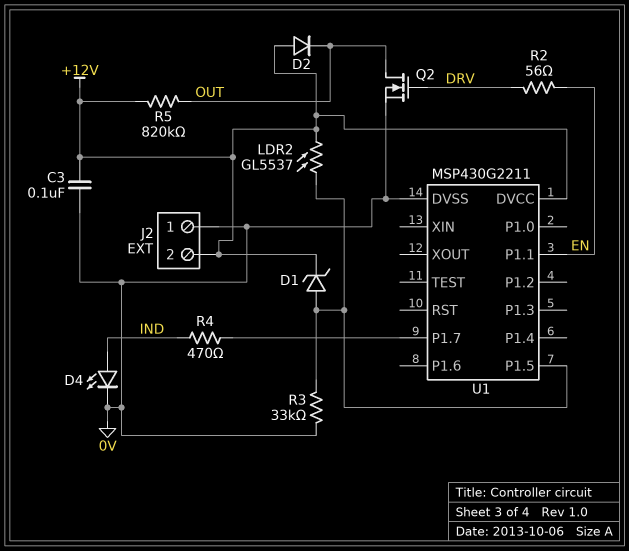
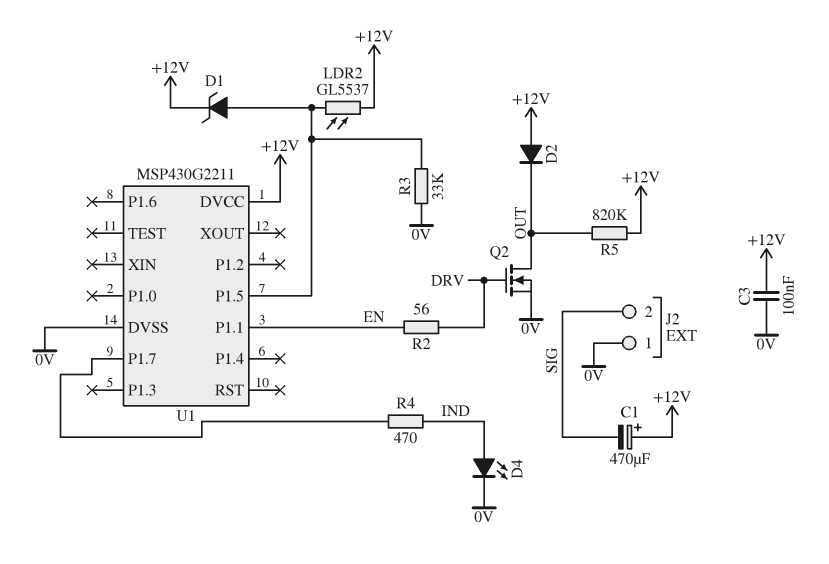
C1: none -> 470uF (plus +12V, minus SIG)
J2 pin 2: +12V -> SIG

